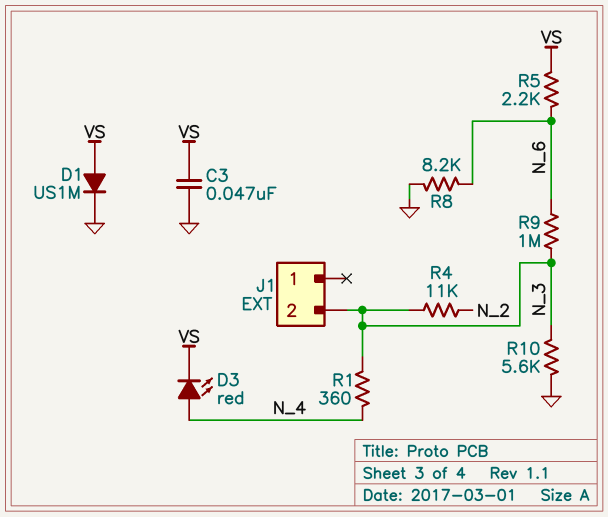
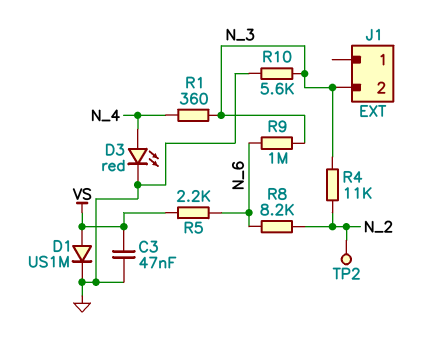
D3: LED red (A N_4, K VS) -> LED red (A N_4, K GND)
R8: 8.2k (GND, N_6) -> 8.2k (N_2, N_6)
TP2: none -> test point (N_2)

